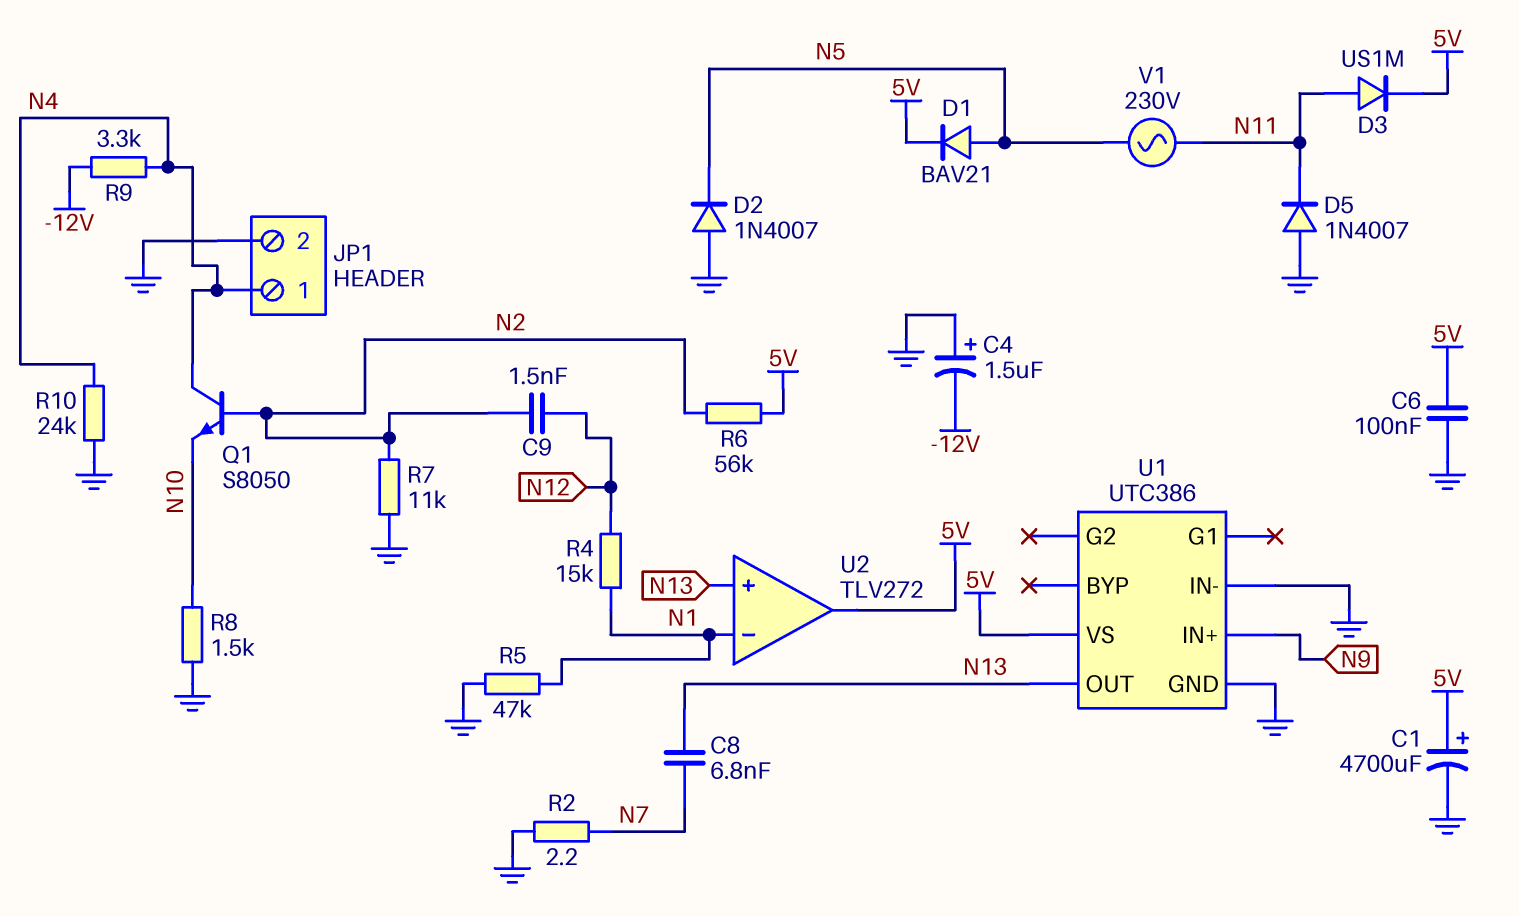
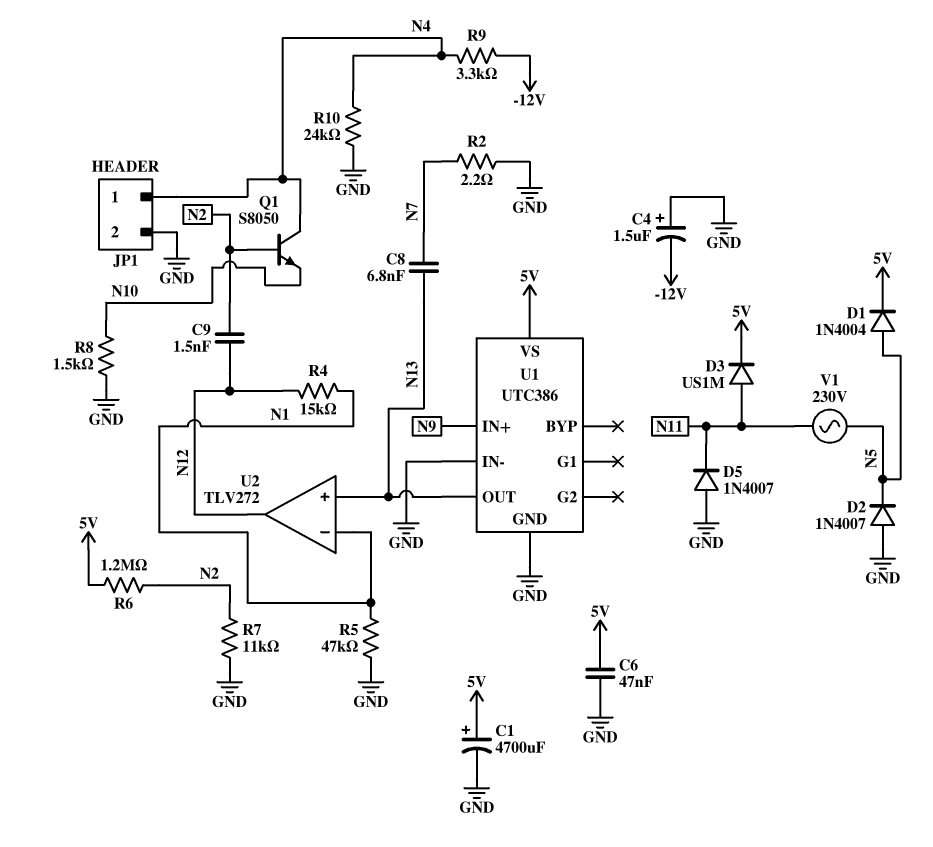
C6: 100nF (5V, GND) -> 47nF (5V, GND)
D1: diode BAV21 (A N5, K 5V) -> diode 1N4004 (A N5, K 5V)
R6: 56k (5V, N2) -> 1.2M (5V, N2)
U2 pin out: 5V -> N12

